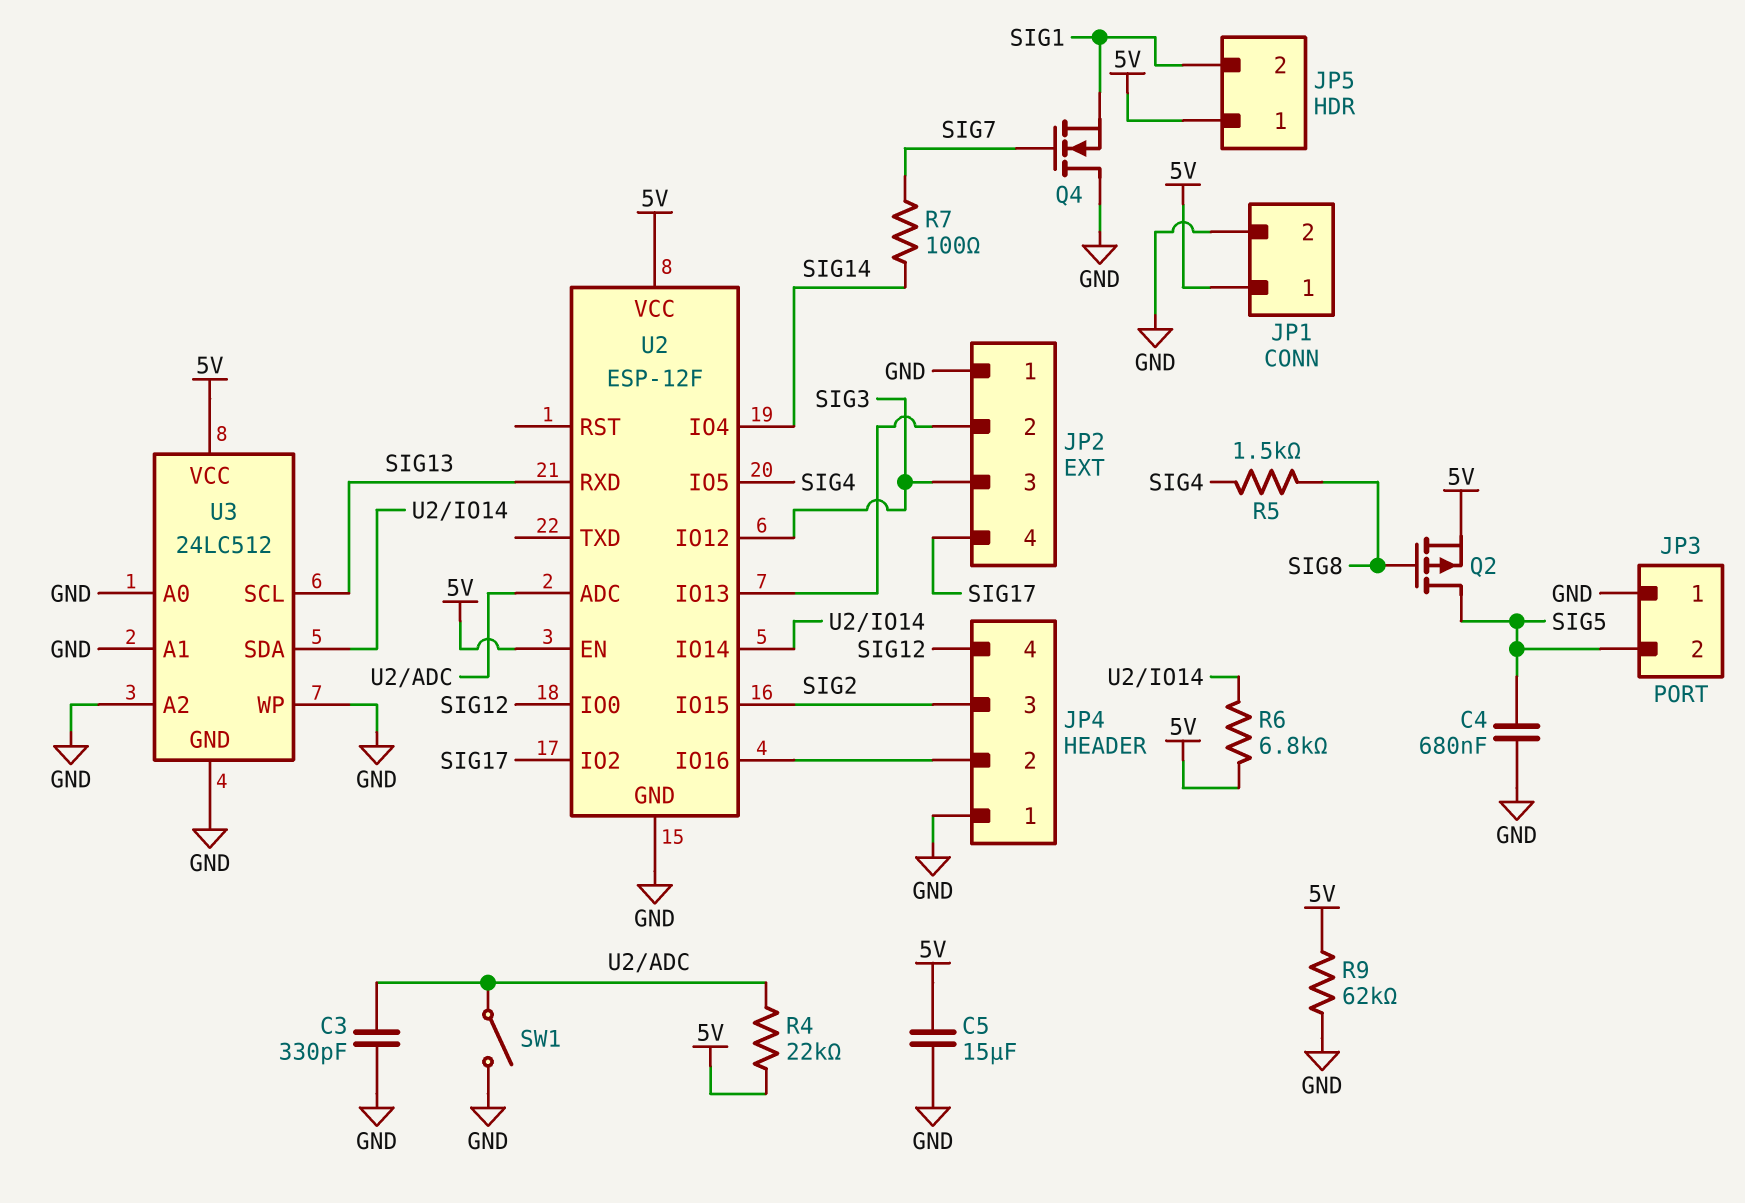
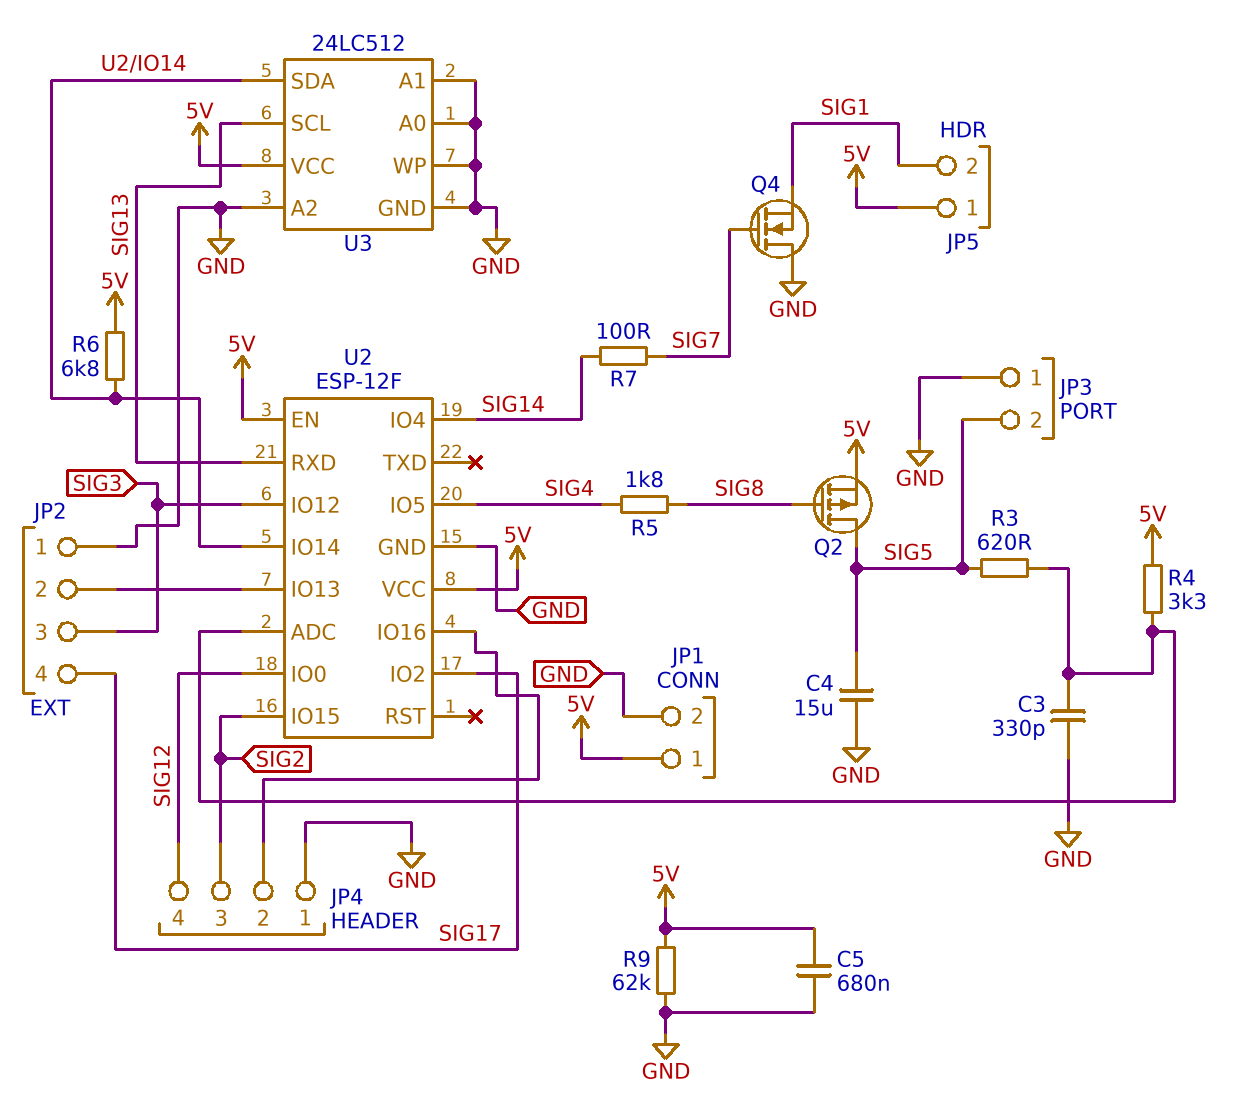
C4: 680nF (GND, SIG5) -> 15uF (GND, SIG5)
C5: 15uF (5V, GND) -> 680nF (5V, GND)
R3: none -> 620 (SIG5, U2/ADC)
R4: 22k (5V, U2/ADC) -> 3.3k (5V, U2/ADC)
R5: 1.5k (SIG4, SIG8) -> 1.8k (SIG4, SIG8)
SW1: switch (GND, U2/ADC) -> none

